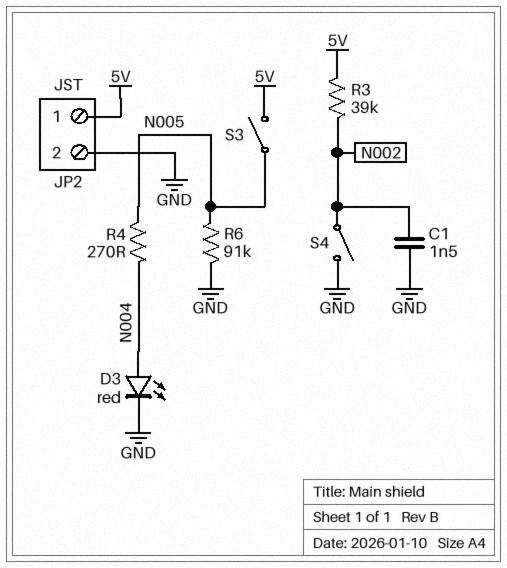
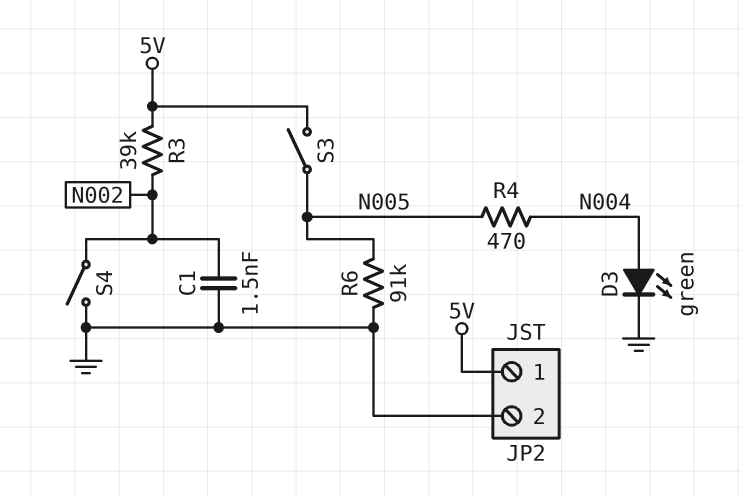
D3: LED red (A N004, K GND) -> LED green (A N004, K GND)
R4: 270 (N004, N005) -> 470 (N004, N005)

